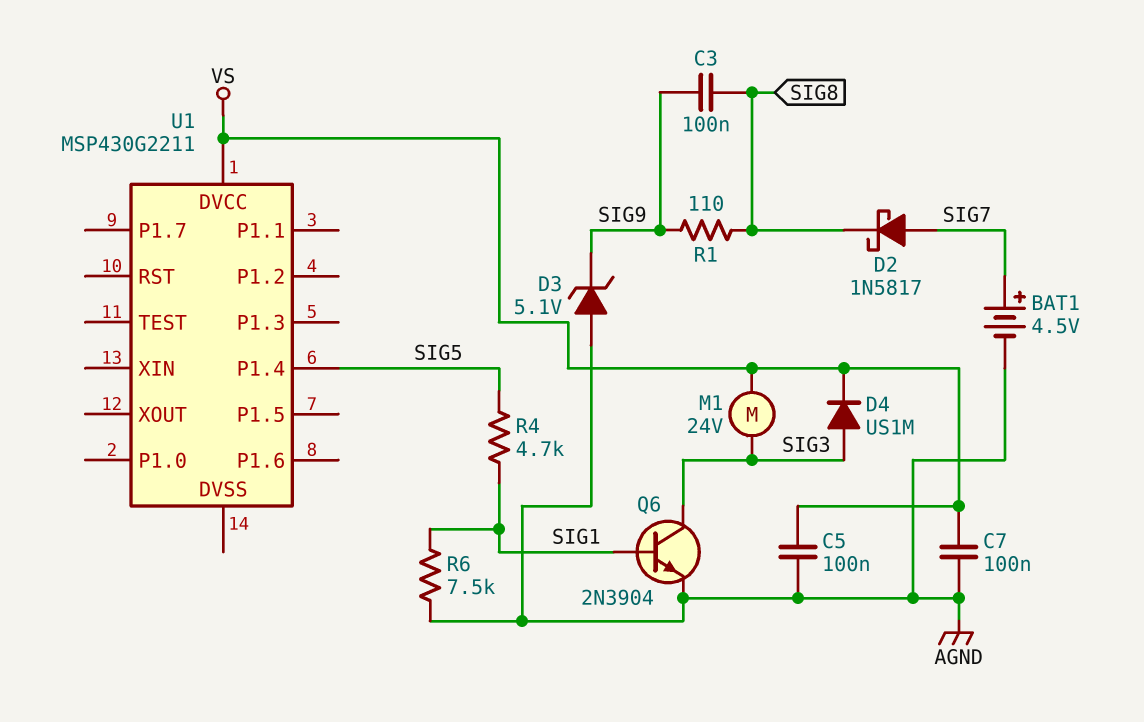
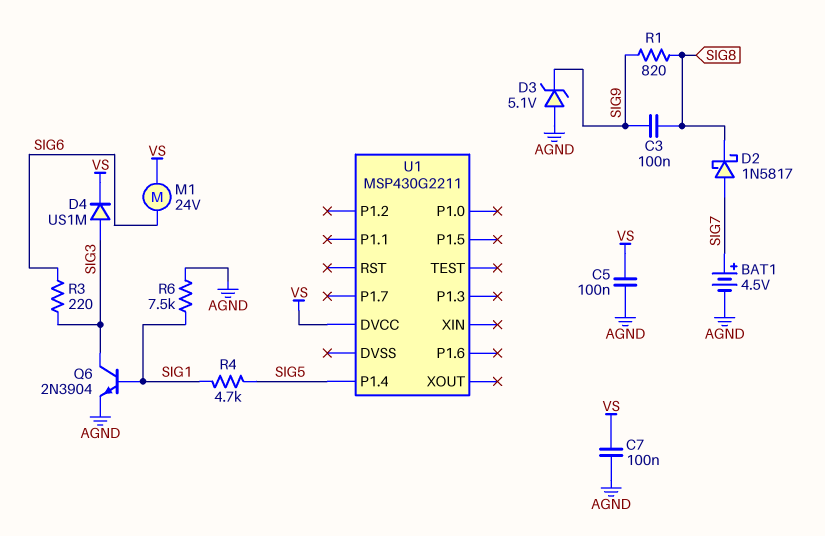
M1: motor 24V (SIG3, VS) -> motor 24V (SIG6, VS)
R1: 110 (SIG8, SIG9) -> 820 (SIG8, SIG9)
R3: none -> 220 (SIG3, SIG6)

